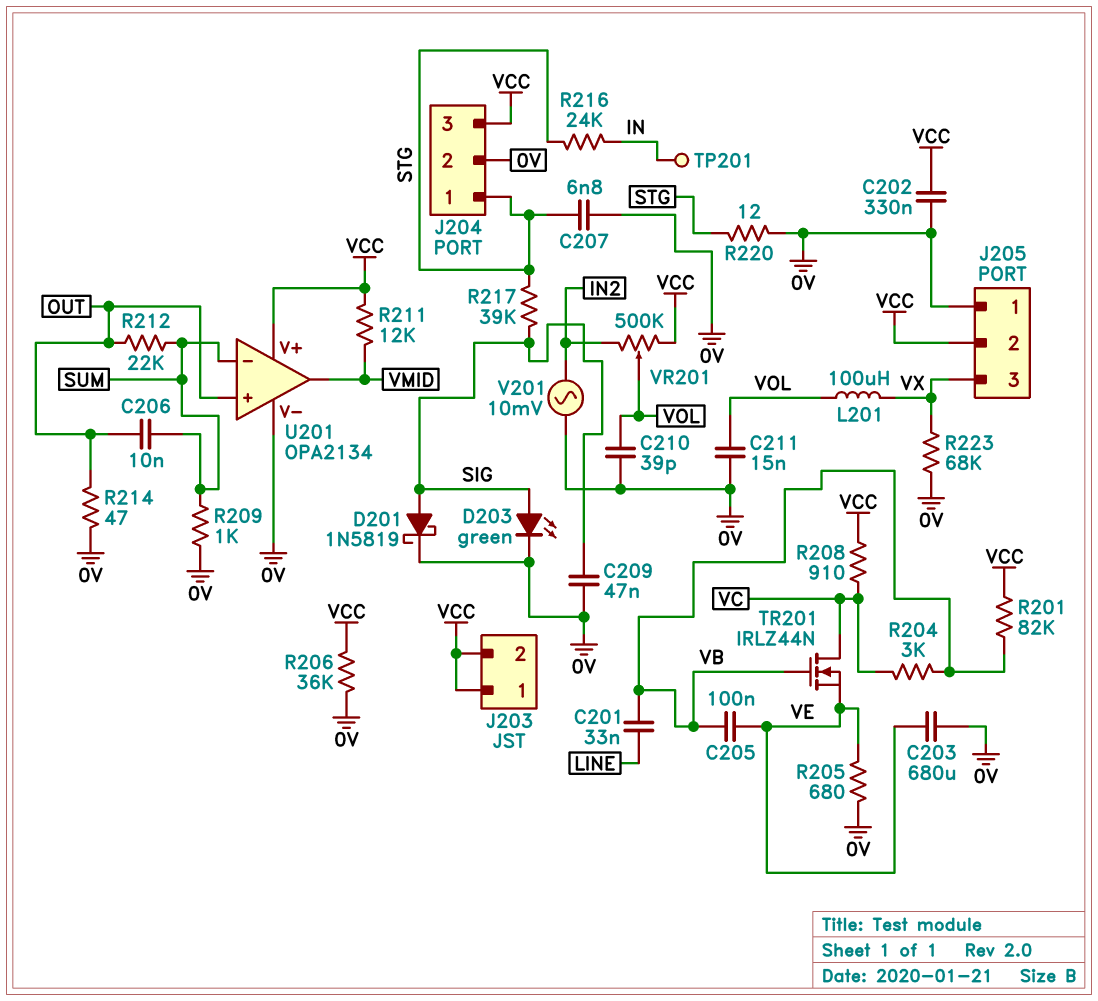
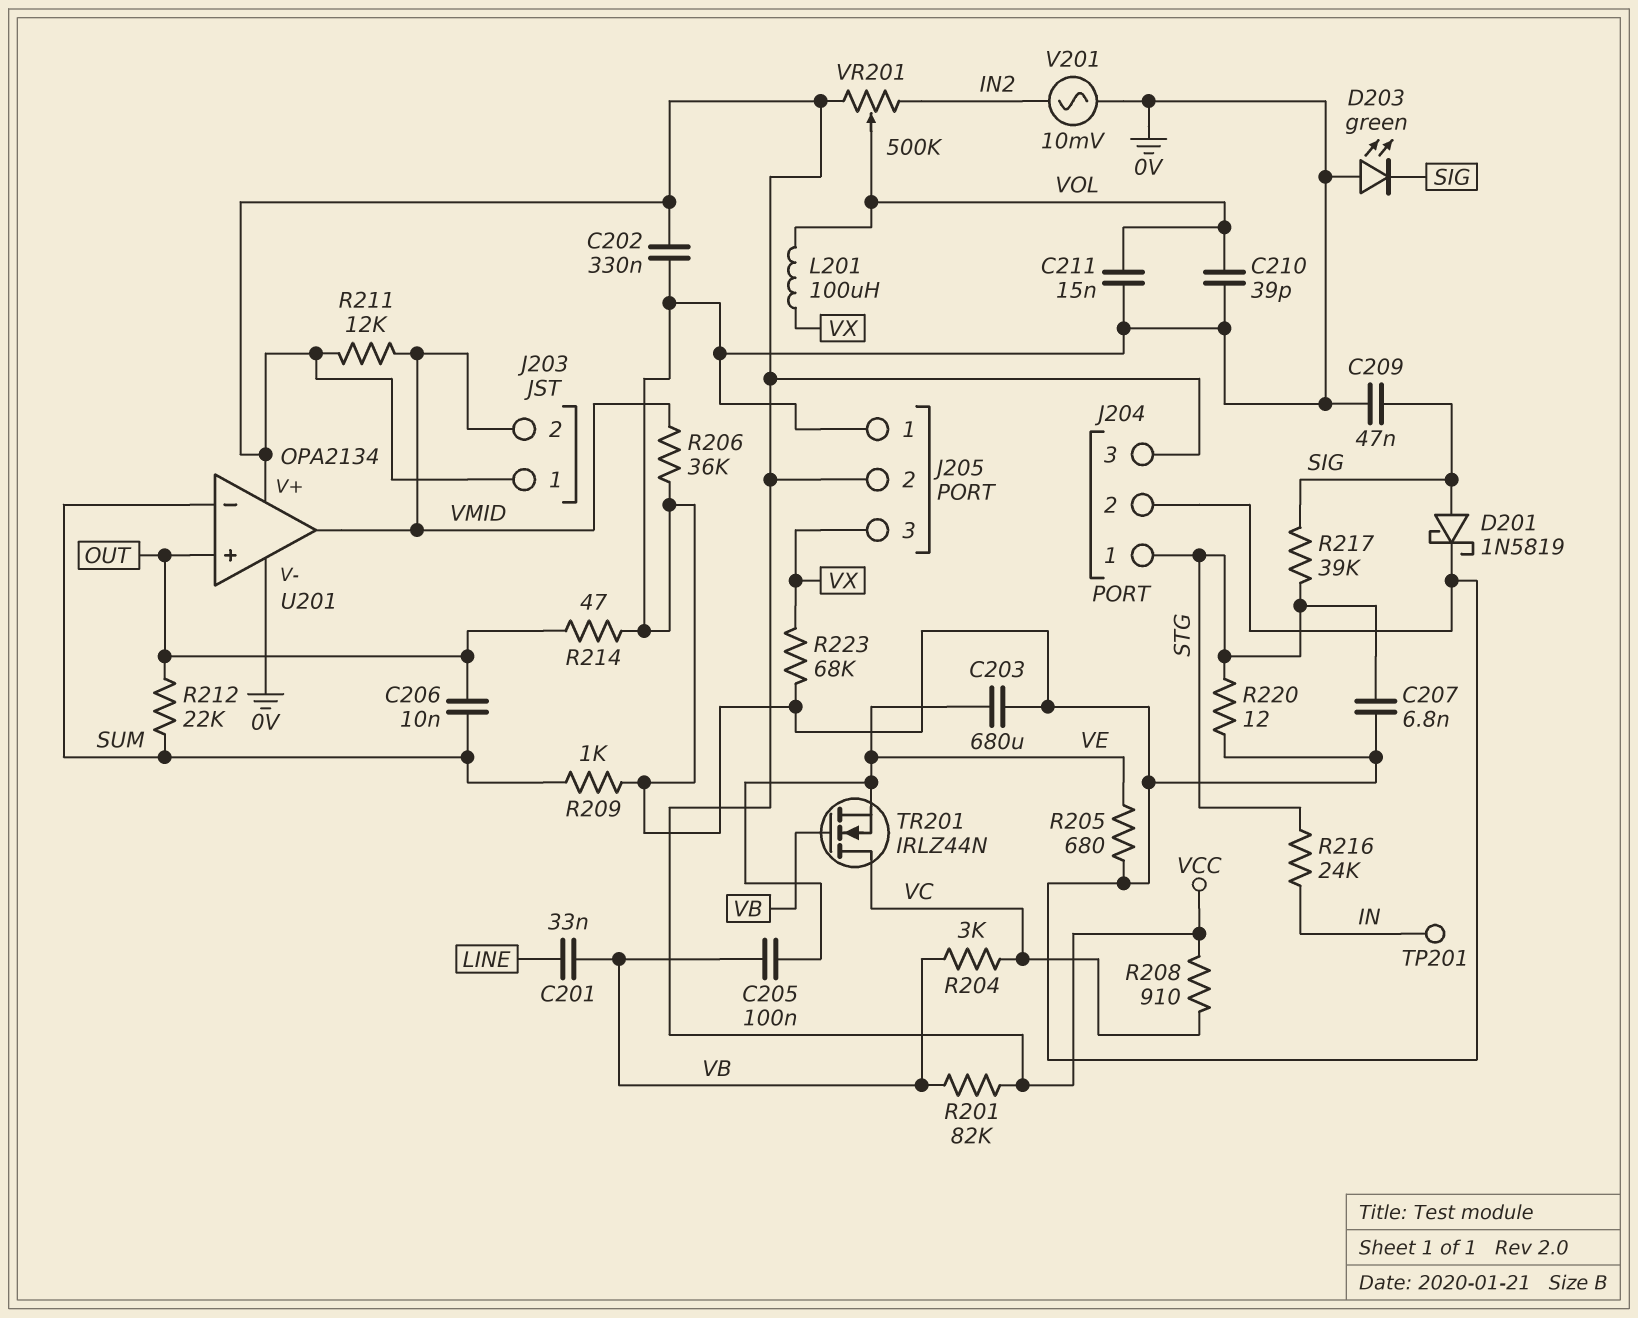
D203: LED green (A SIG, K 0V) -> LED green (A 0V, K SIG)
J203 pin 2: VCC -> VMID
R206: 36k (0V, VCC) -> 36k (0V, VMID)

